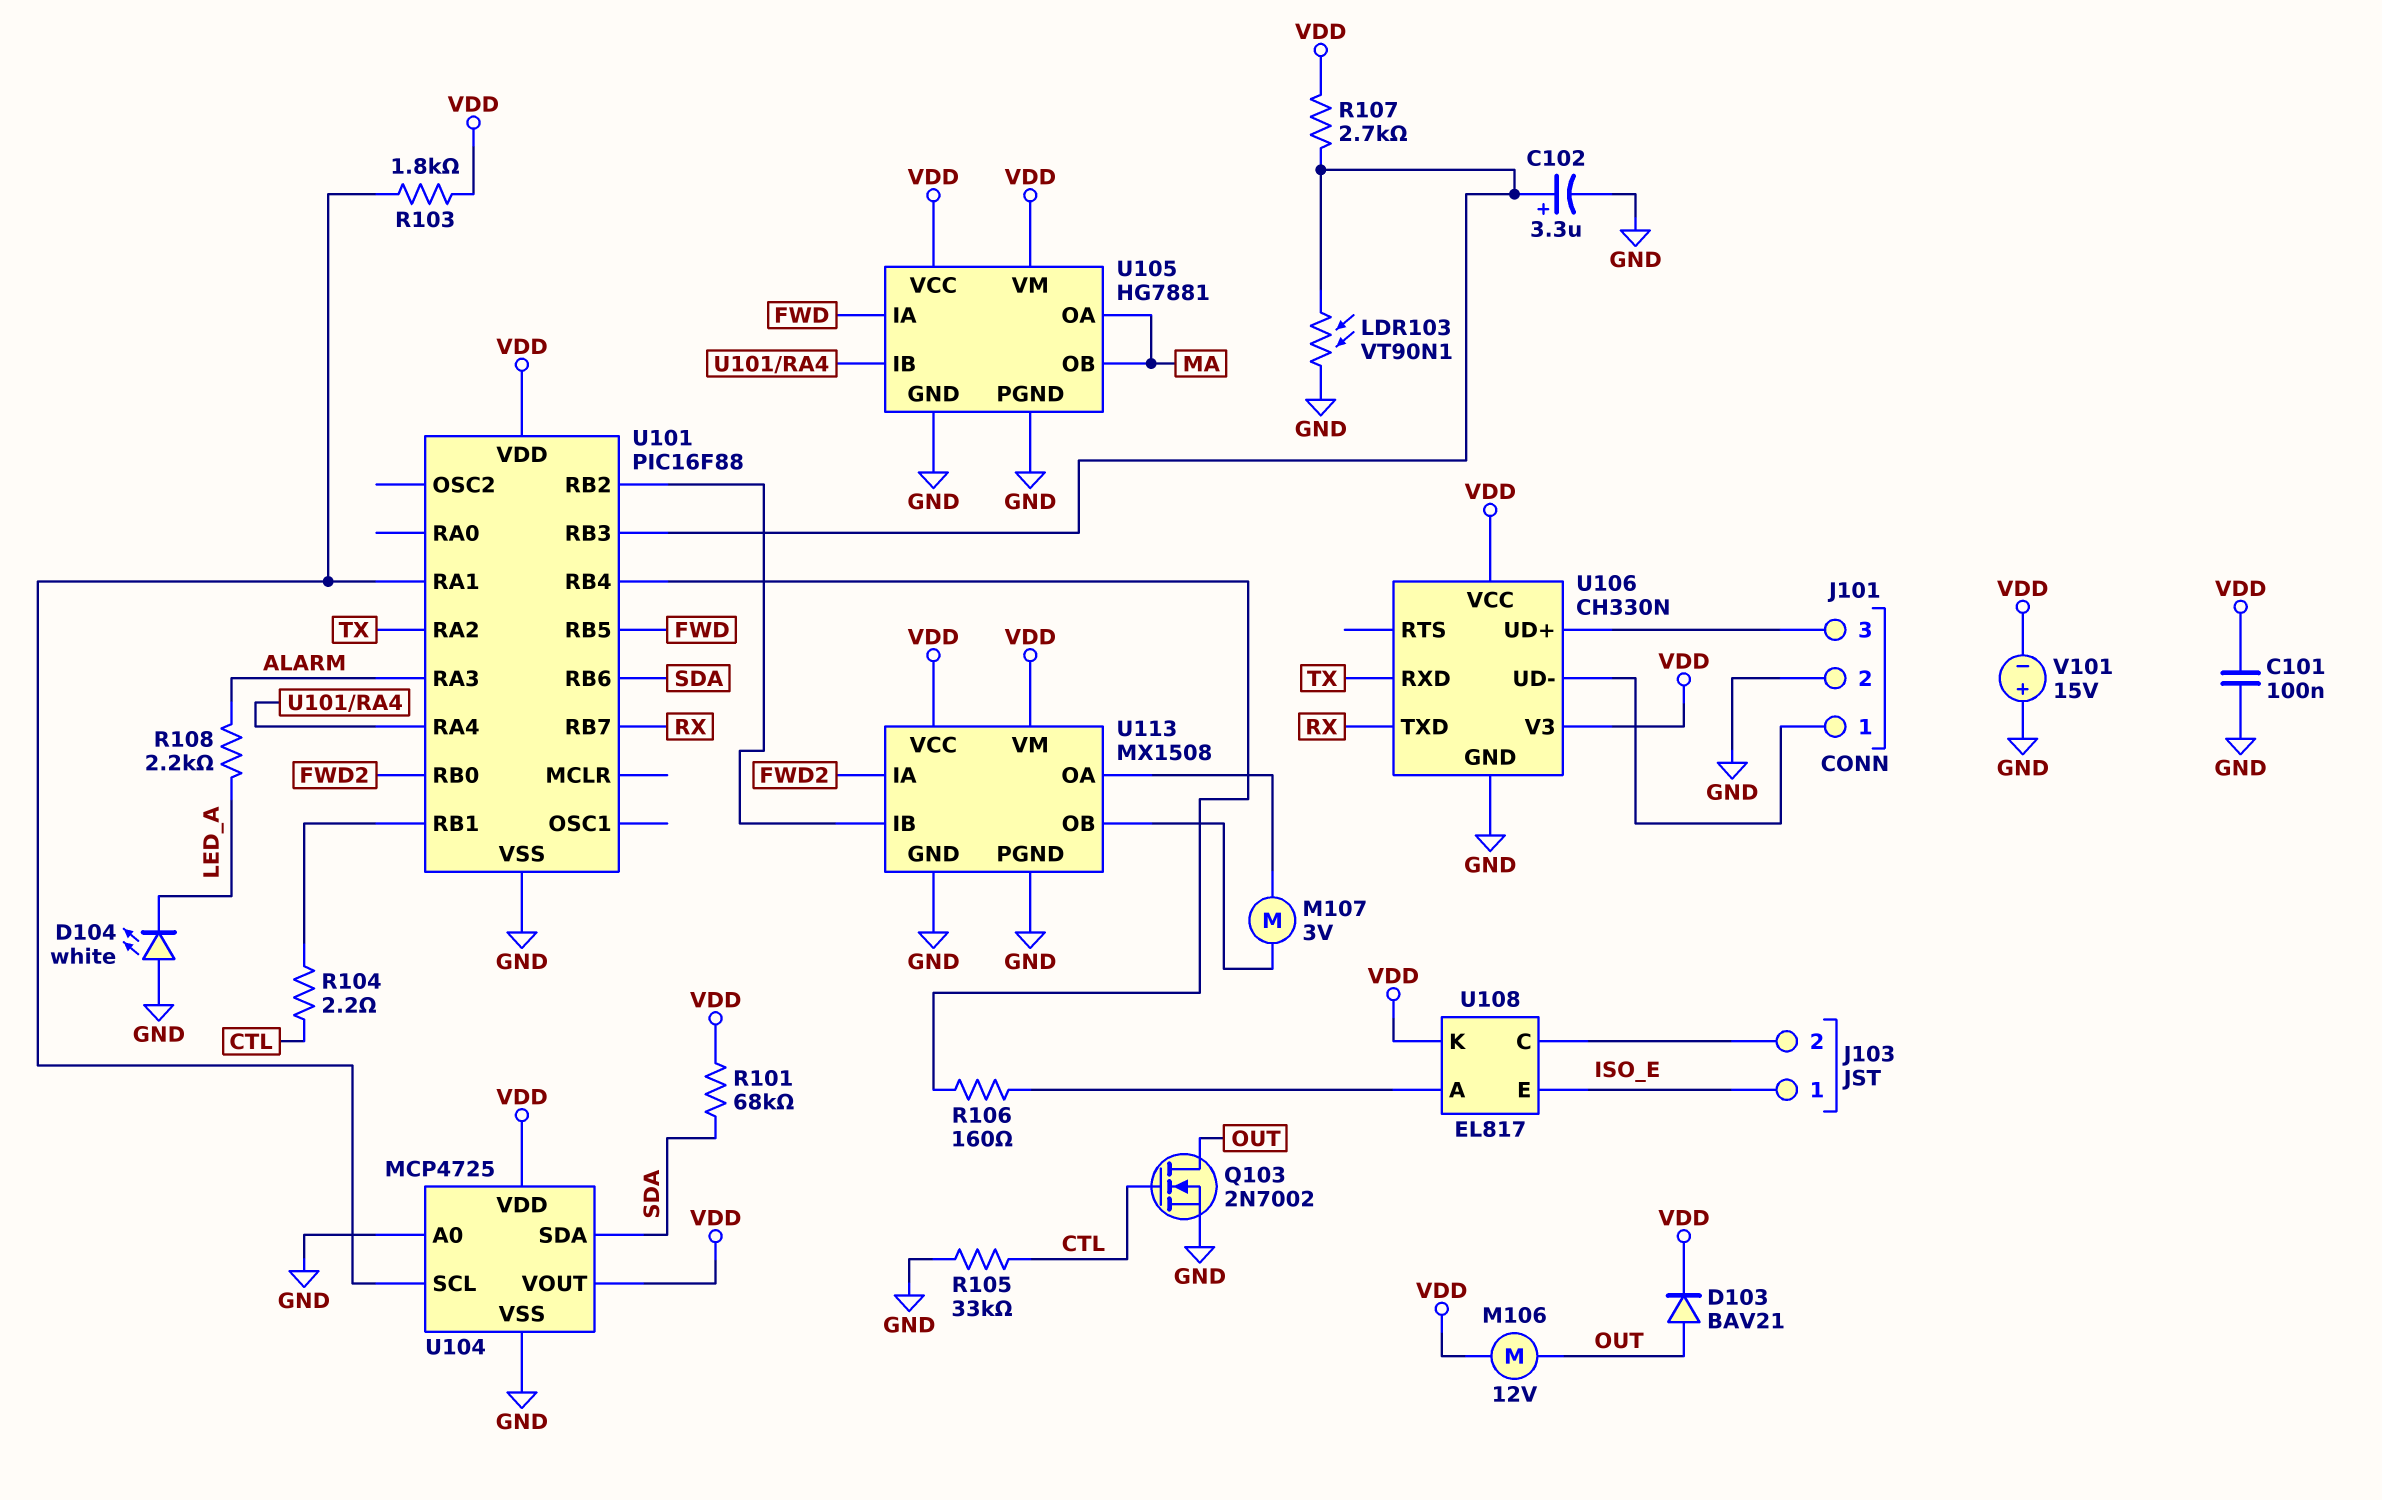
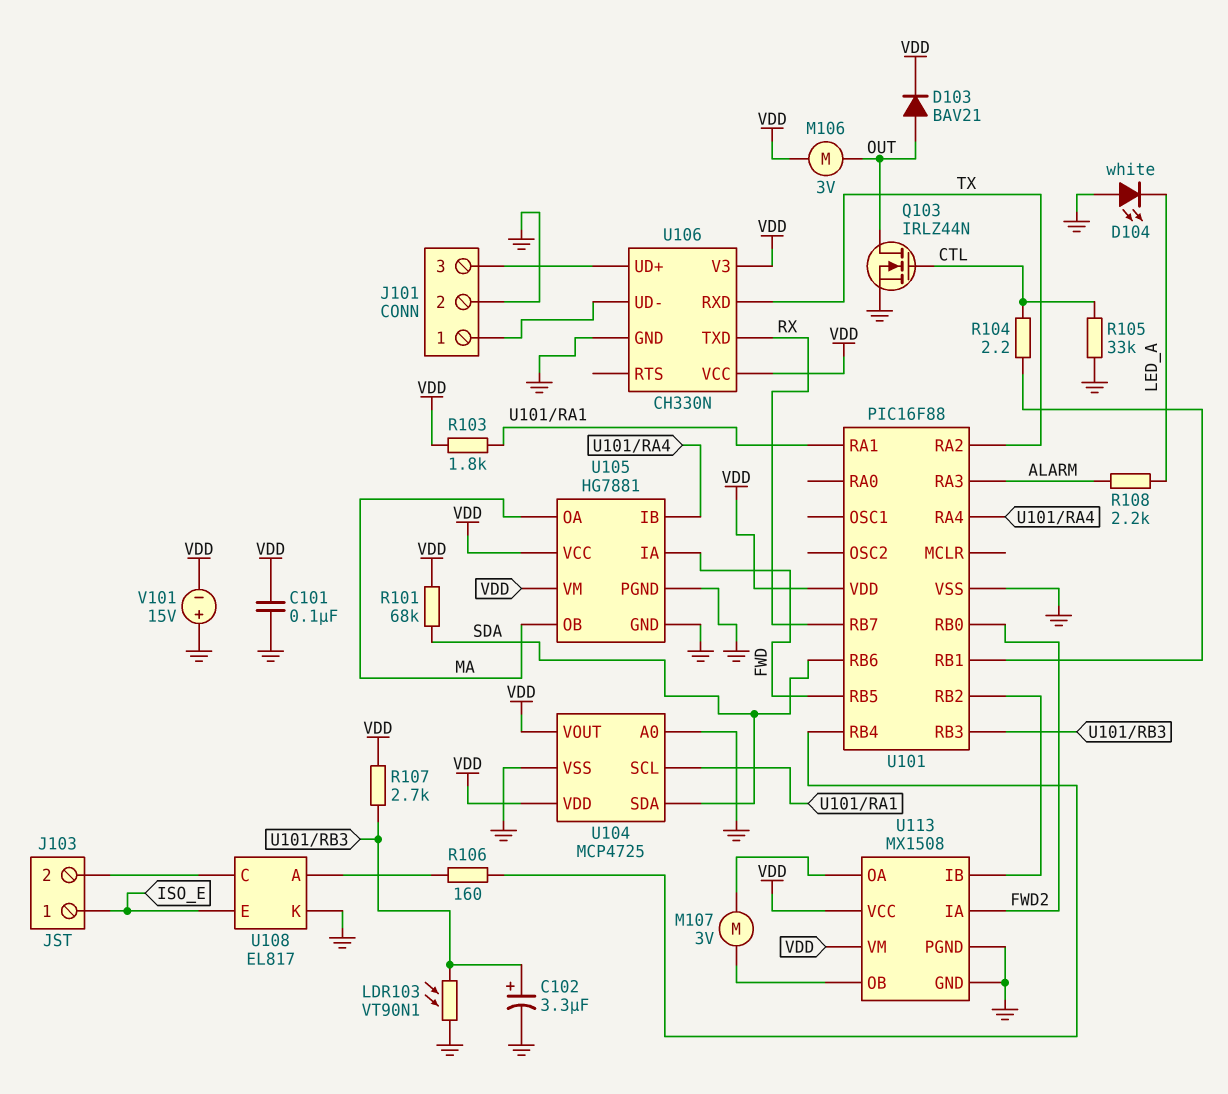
M106: motor 12V (OUT, VDD) -> motor 3V (OUT, VDD)
Q103: NMOS 2N7002 (G CTL, D OUT, S GND) -> NMOS IRLZ44N (G CTL, D OUT, S GND)
U108 pin K: VDD -> GND

